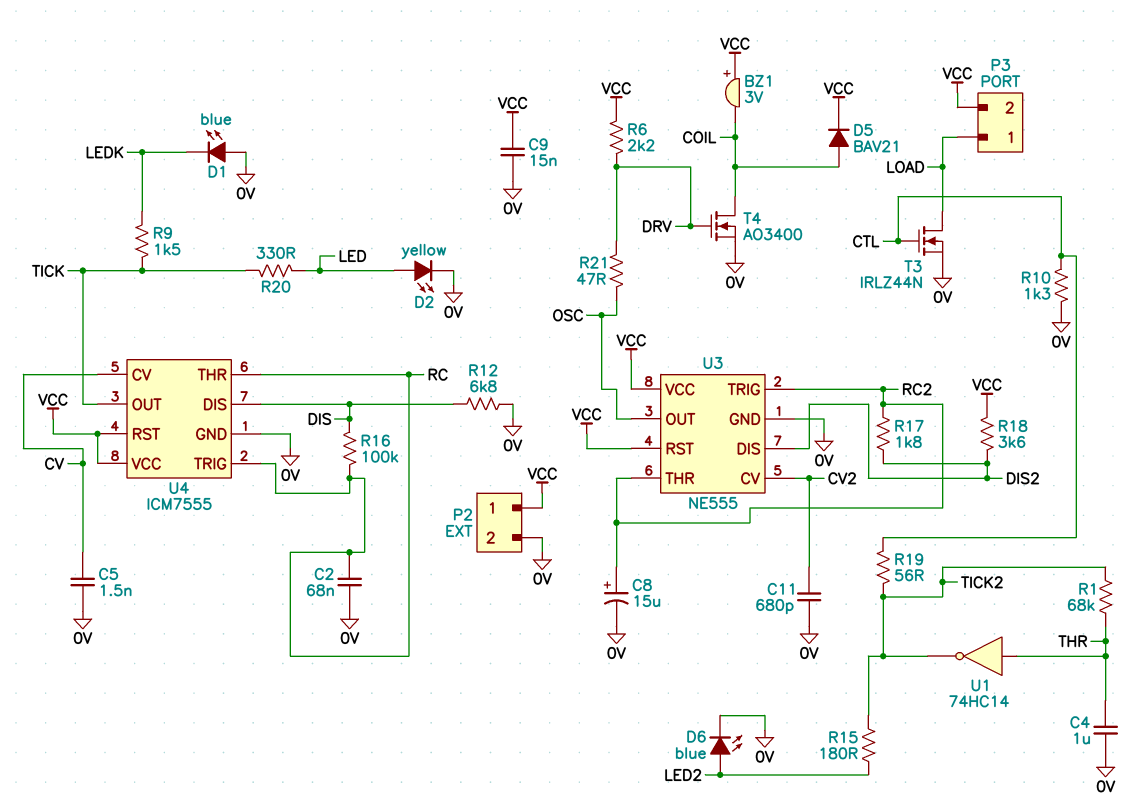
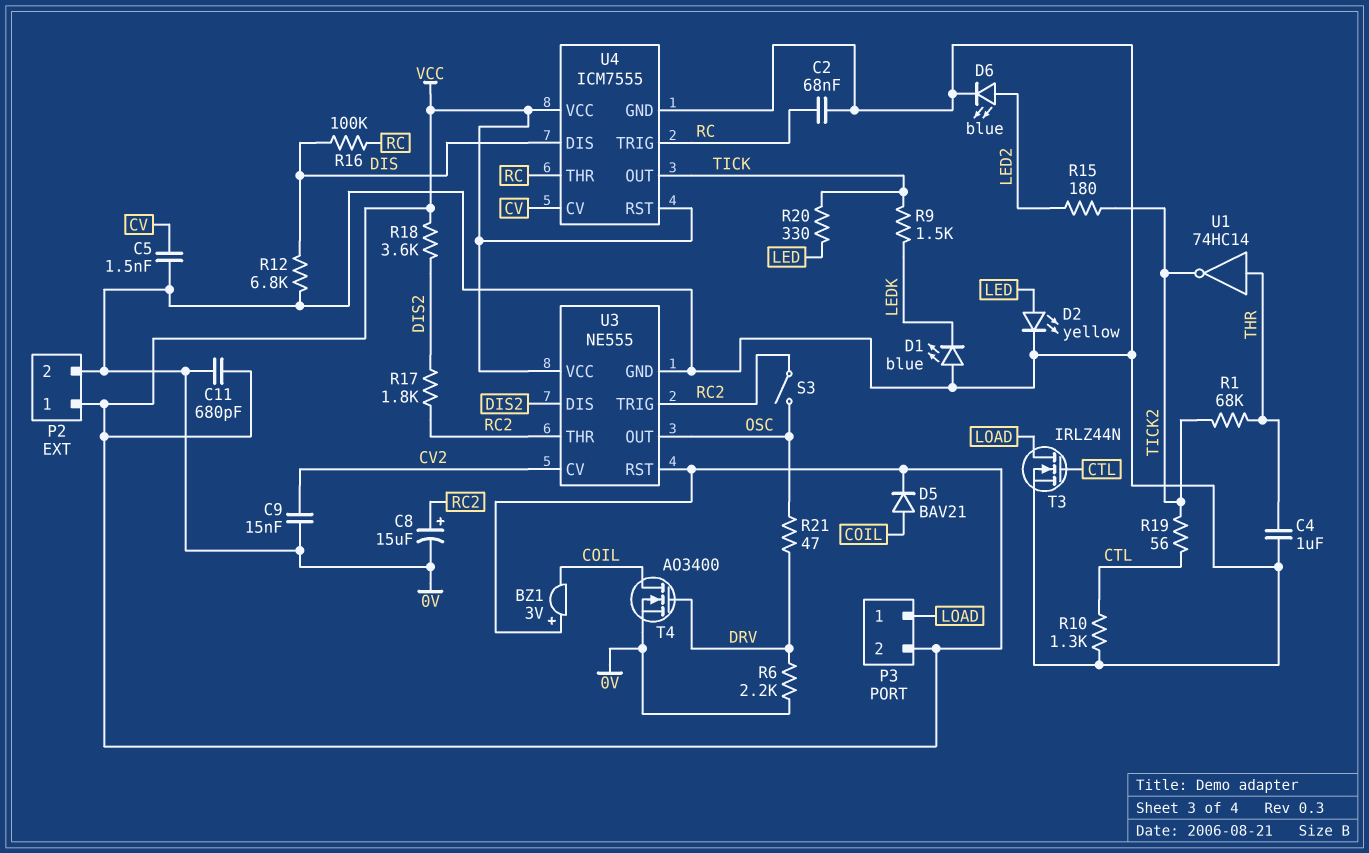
C9: 15nF (0V, VCC) -> 15nF (0V, CV2)
C11: 680pF (0V, CV2) -> 680pF (0V, VCC)
R6: 2.2k (DRV, VCC) -> 2.2k (0V, DRV)
S3: none -> switch (OSC, RC2)

